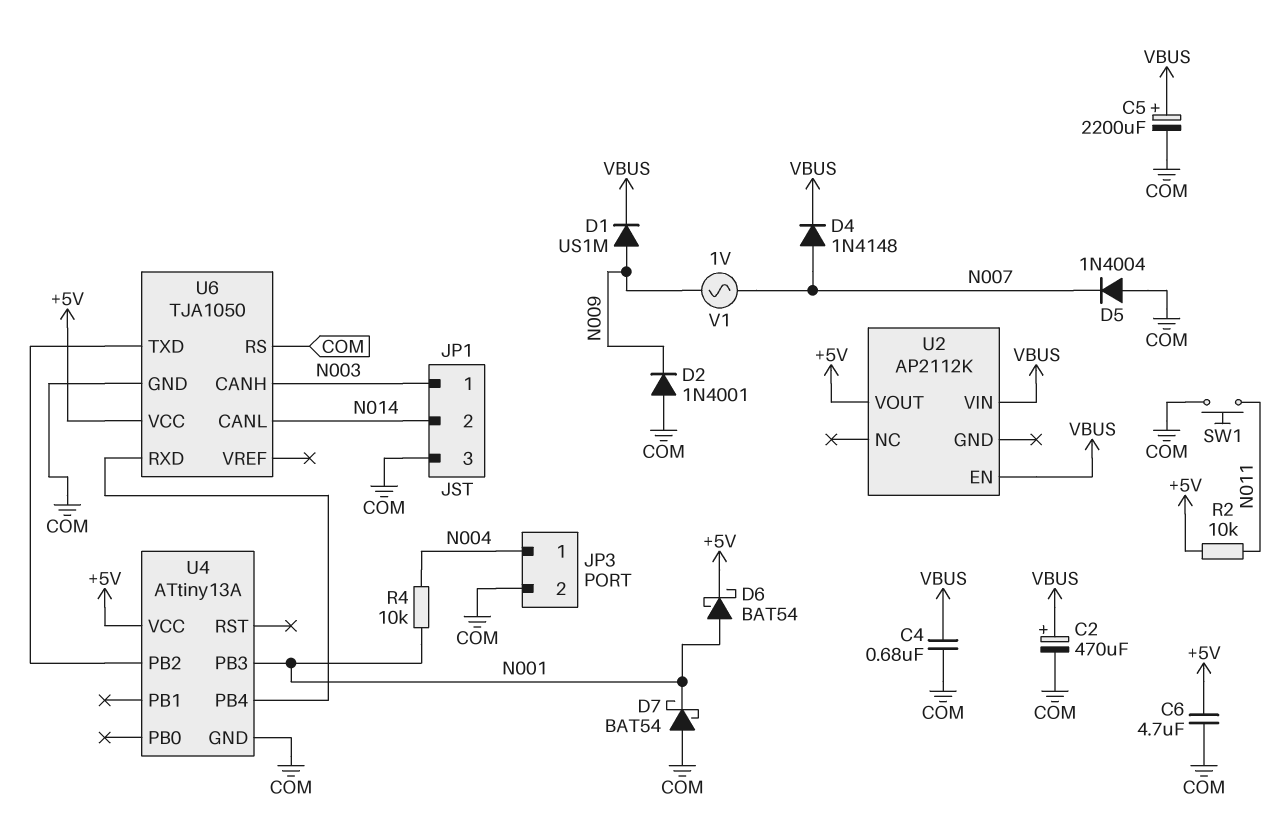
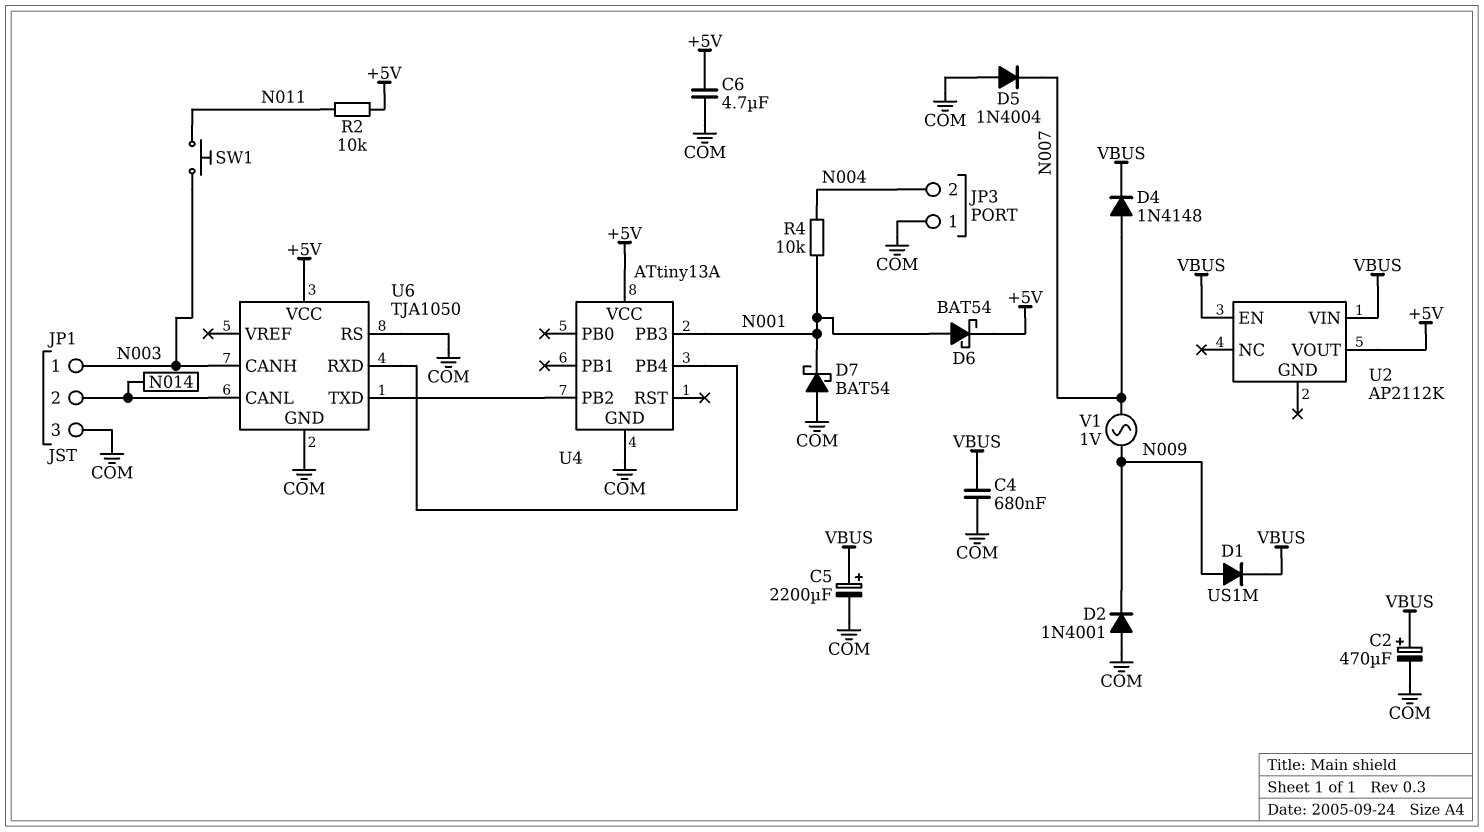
JP3 pin 1: N004 -> COM
JP3 pin 2: COM -> N004
SW1: button (COM, N011) -> button (N003, N011)

